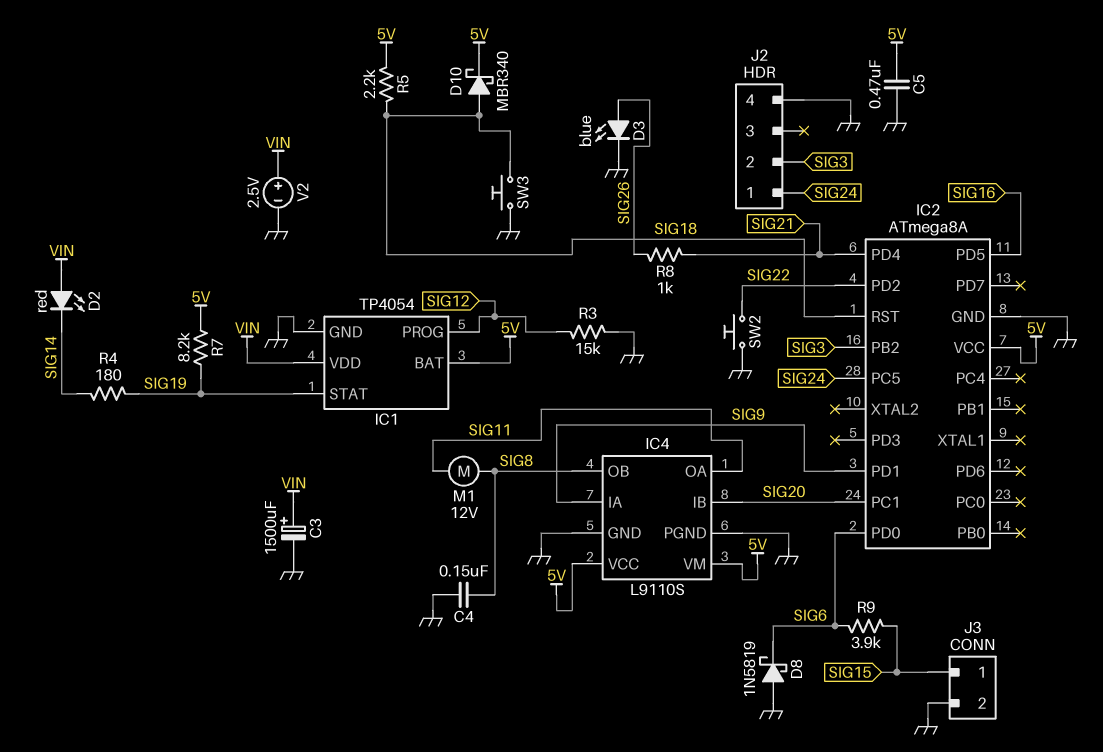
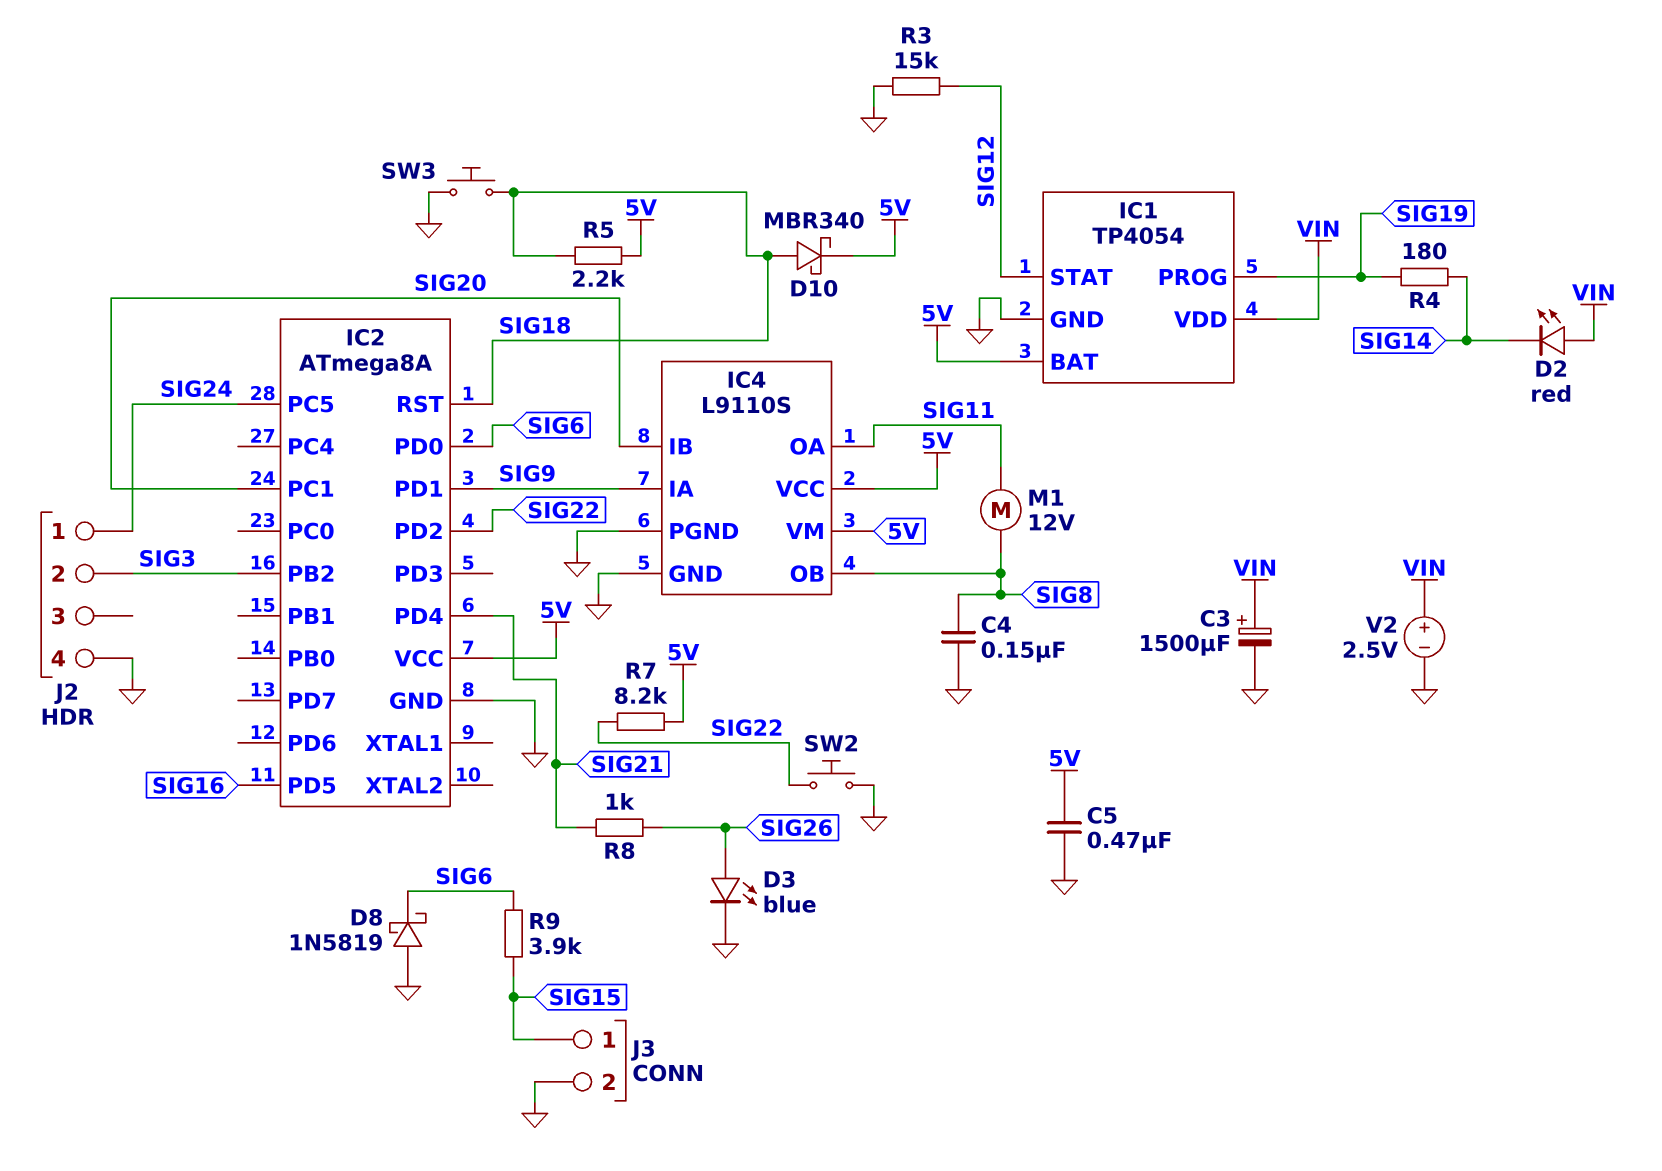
IC1 pin PROG: SIG12 -> SIG19
IC1 pin STAT: SIG19 -> SIG12
R7: 8.2k (5V, SIG19) -> 8.2k (5V, SIG22)

